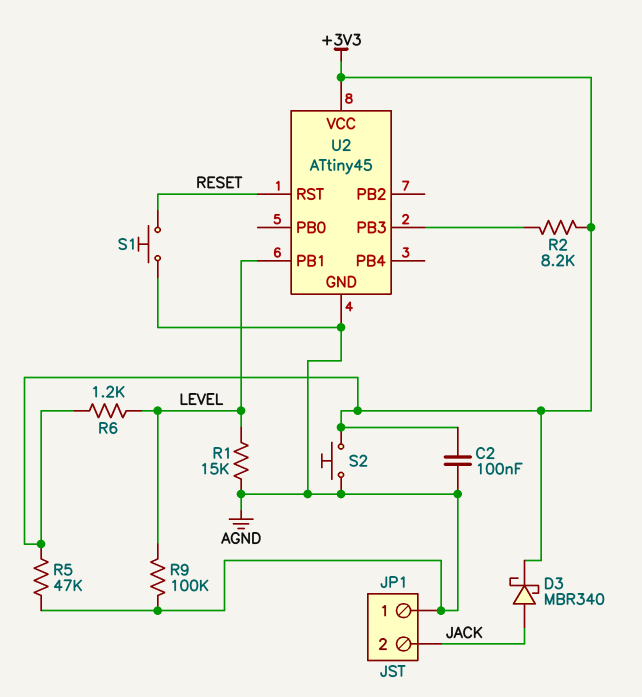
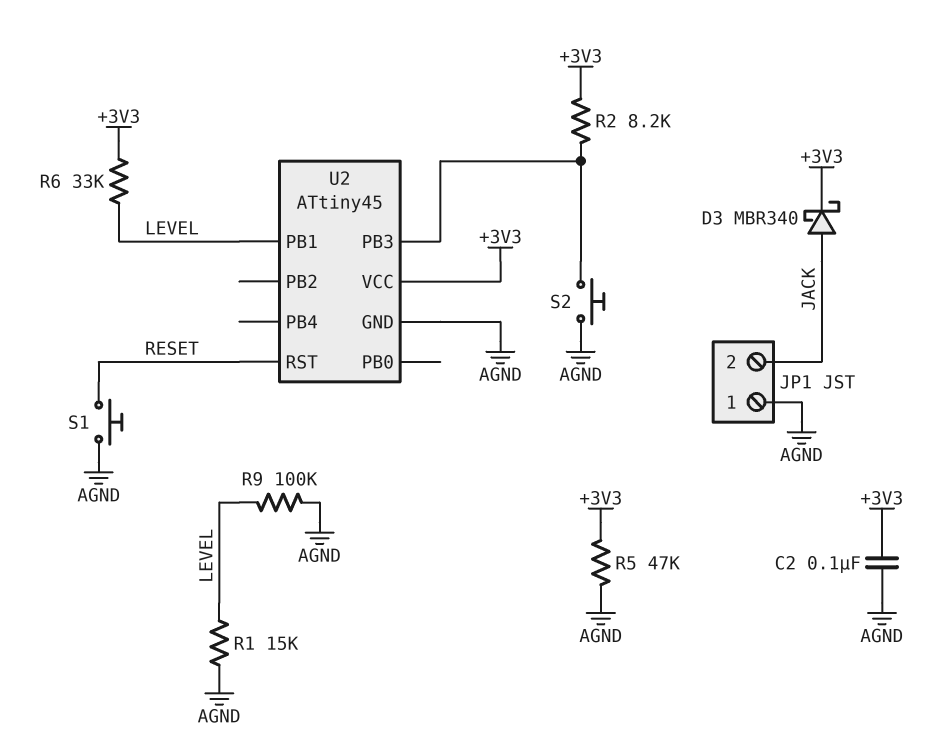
R6: 1.2k (+3V3, LEVEL) -> 33k (+3V3, LEVEL)
S2: button (+3V3, AGND) -> button (AGND, U2/PB3)

